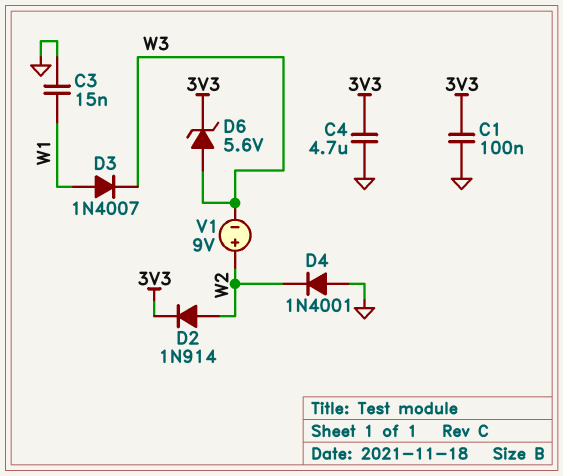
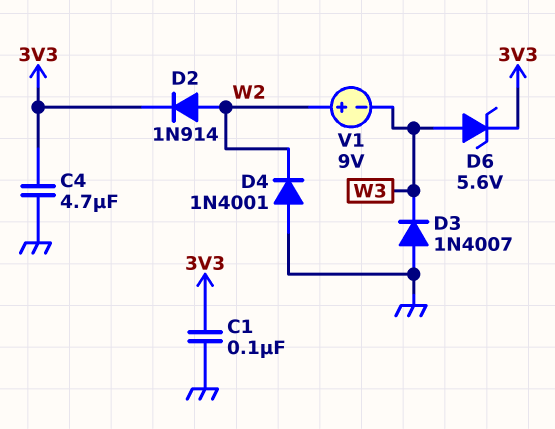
C3: 15nF (GND, W1) -> none
D3: diode 1N4007 (A W1, K W3) -> diode 1N4007 (A GND, K W3)

